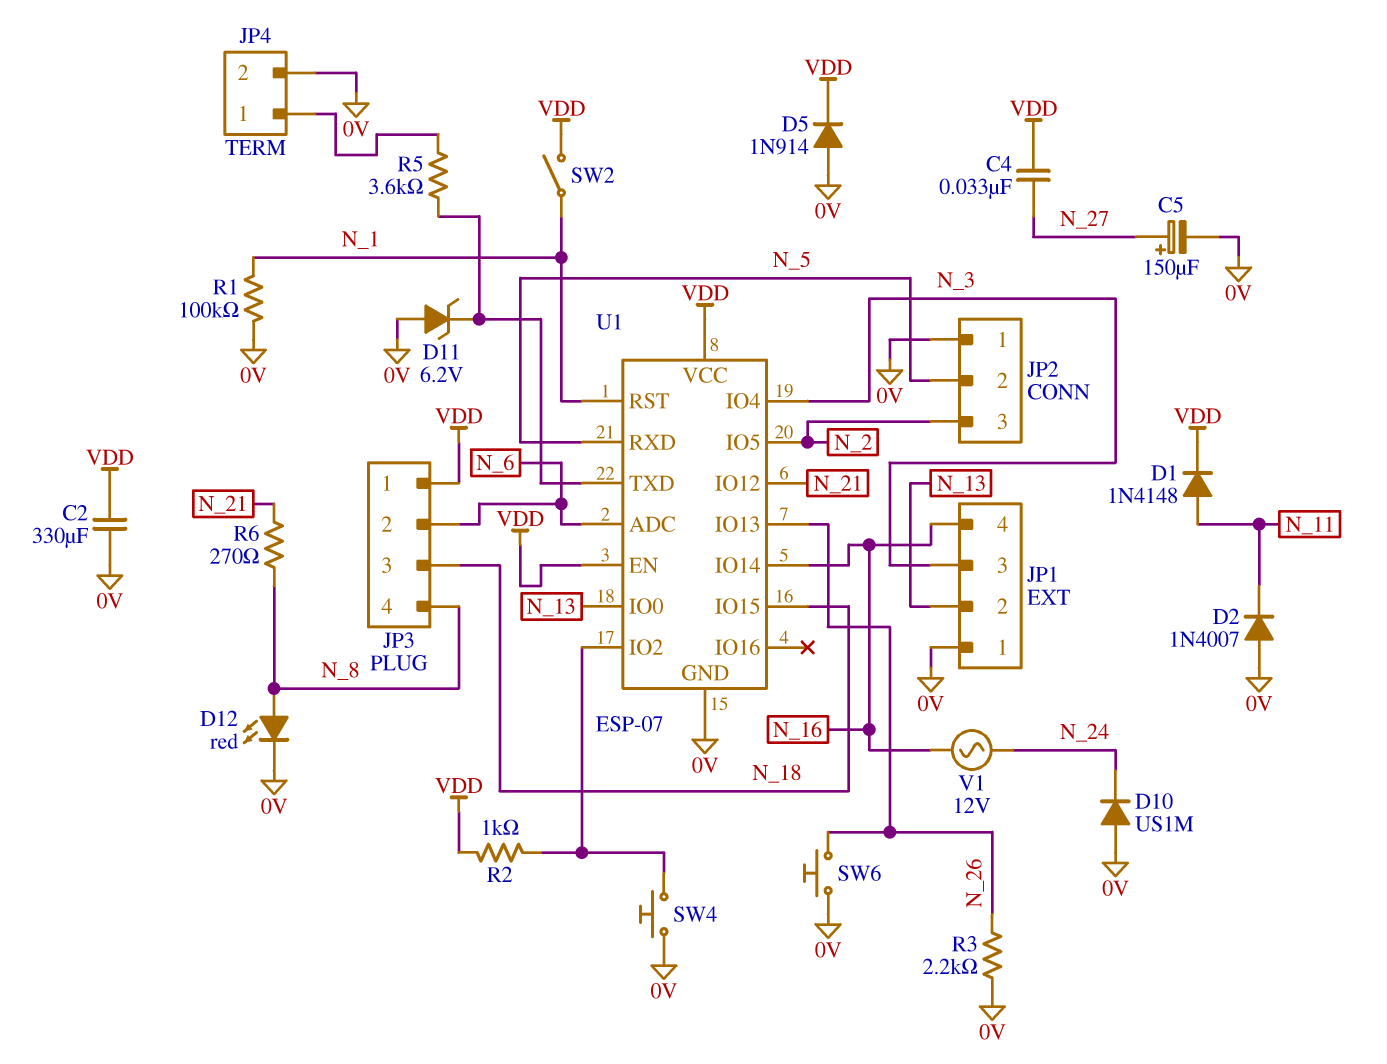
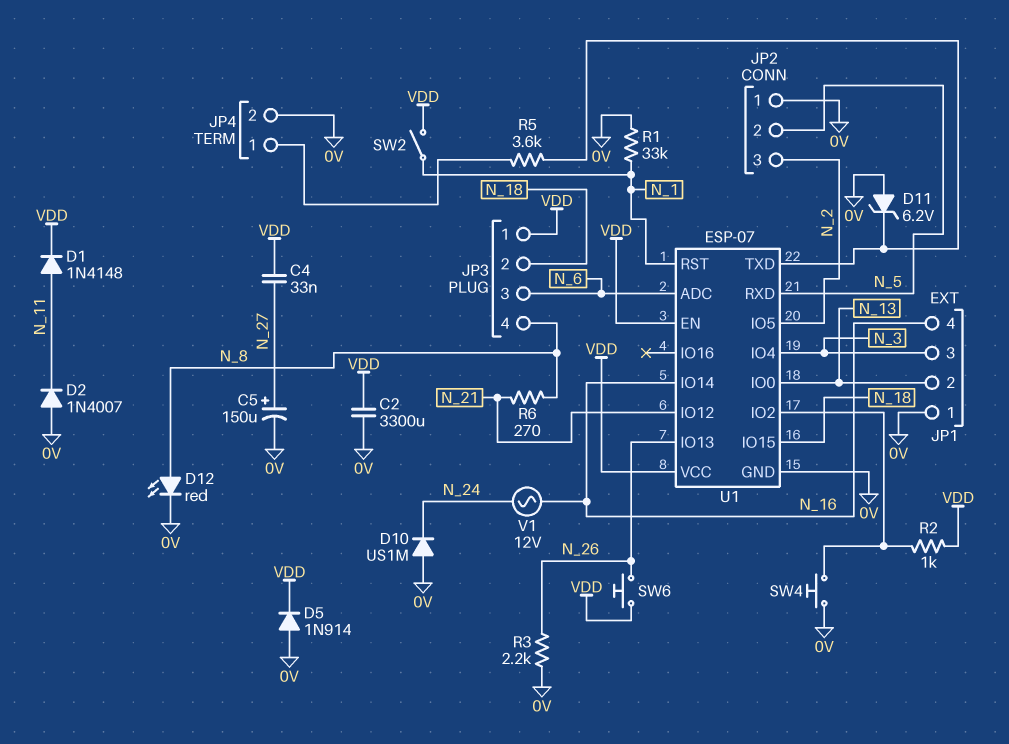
C2: 330uF (0V, VDD) -> 3300uF (0V, VDD)
JP3 pin 2: N_6 -> N_18
JP3 pin 3: N_18 -> N_6
R1: 100k (0V, N_1) -> 33k (0V, N_1)
SW6: button (0V, N_26) -> button (N_26, VDD)

